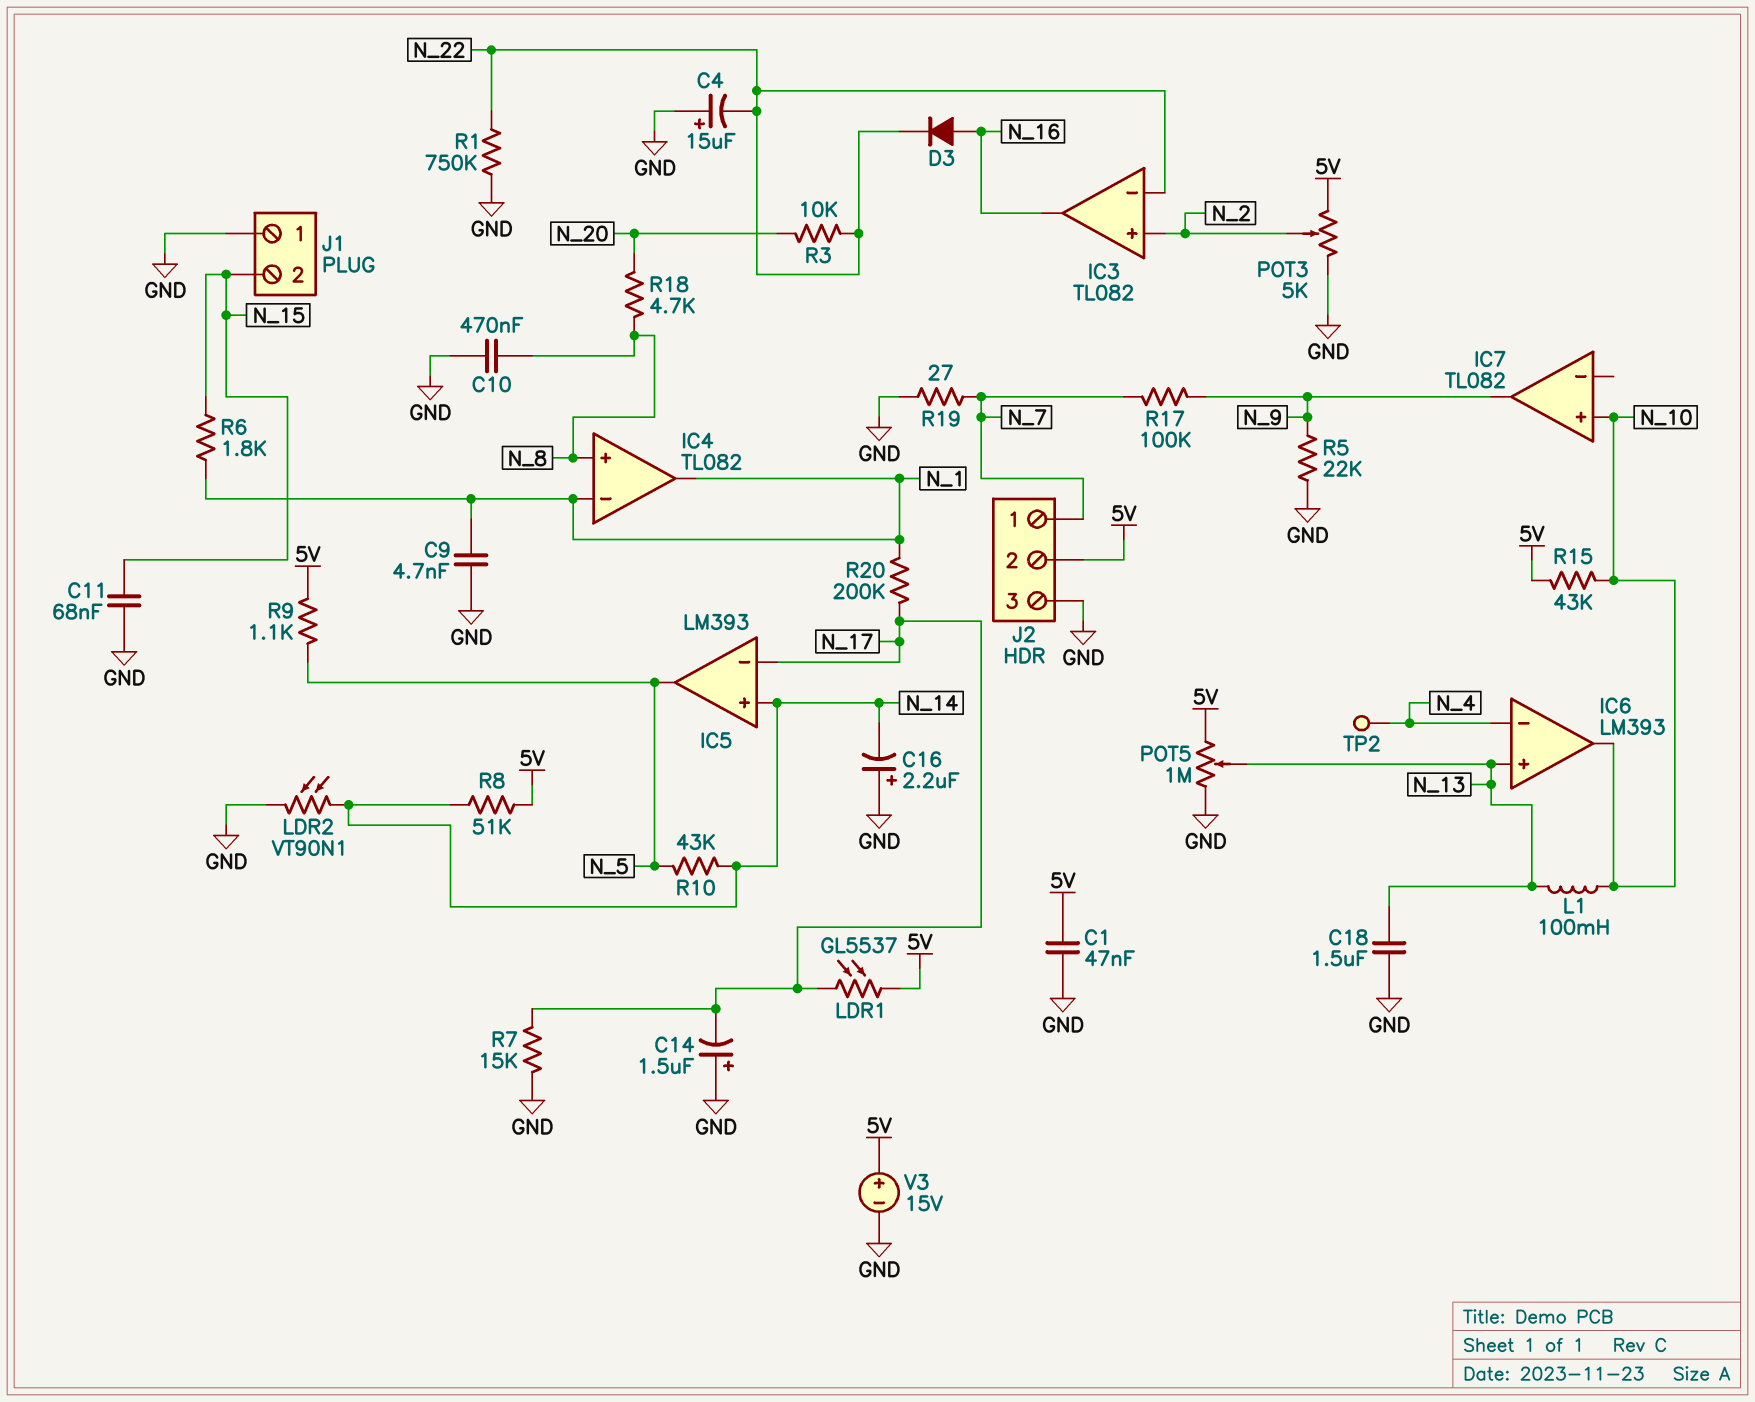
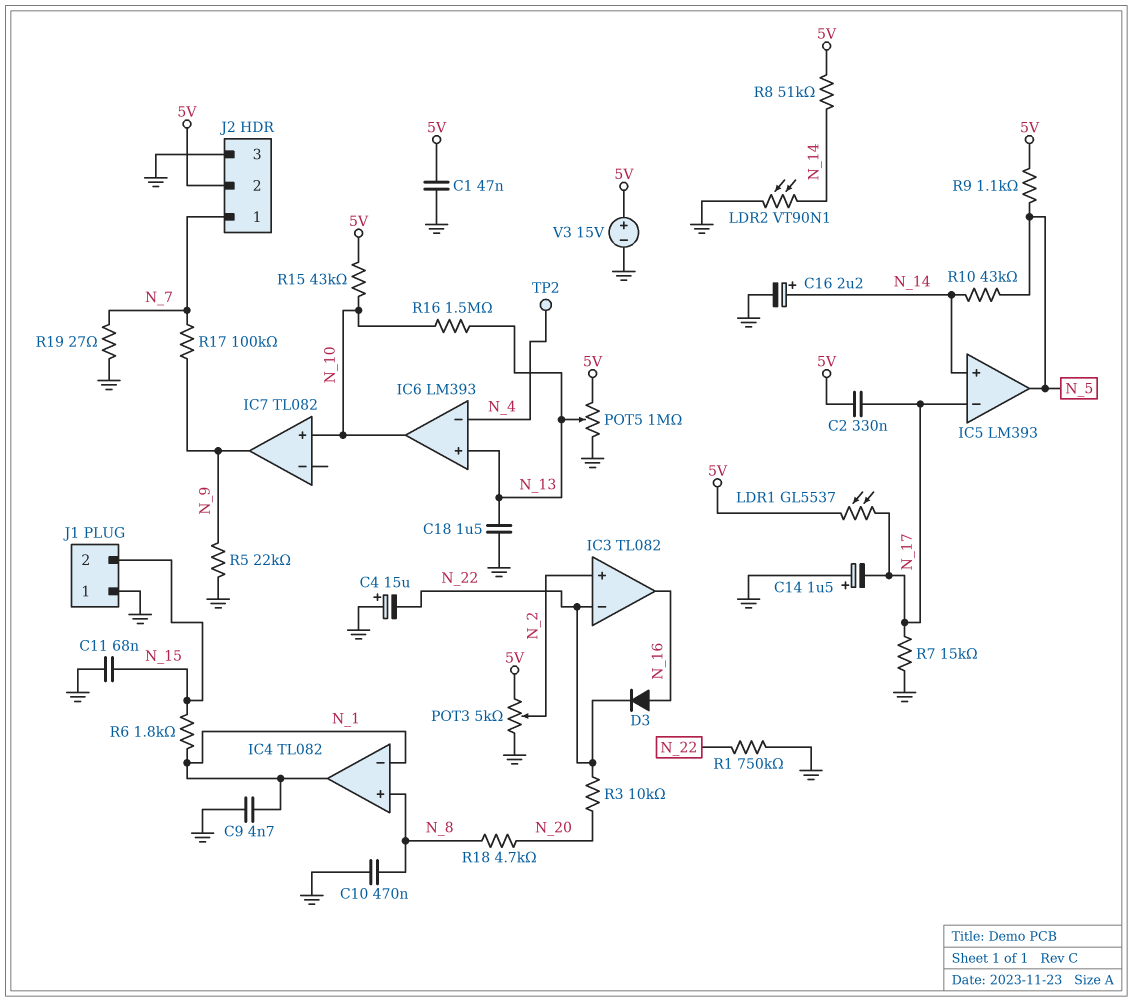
C2: none -> 330nF (5V, N_17)
C16: 2.2uF (plus GND, minus N_14) -> 2.2uF (plus N_14, minus GND)
L1: 100mH (N_10, N_13) -> none
R16: none -> 1.5M (N_10, N_13)
R20: 200k (N_1, N_17) -> none

